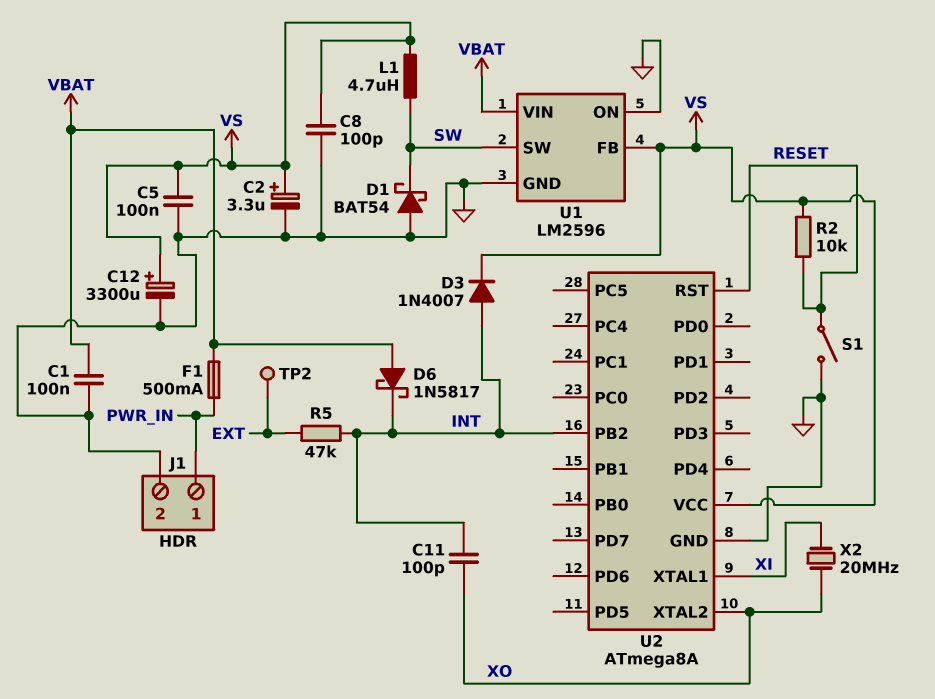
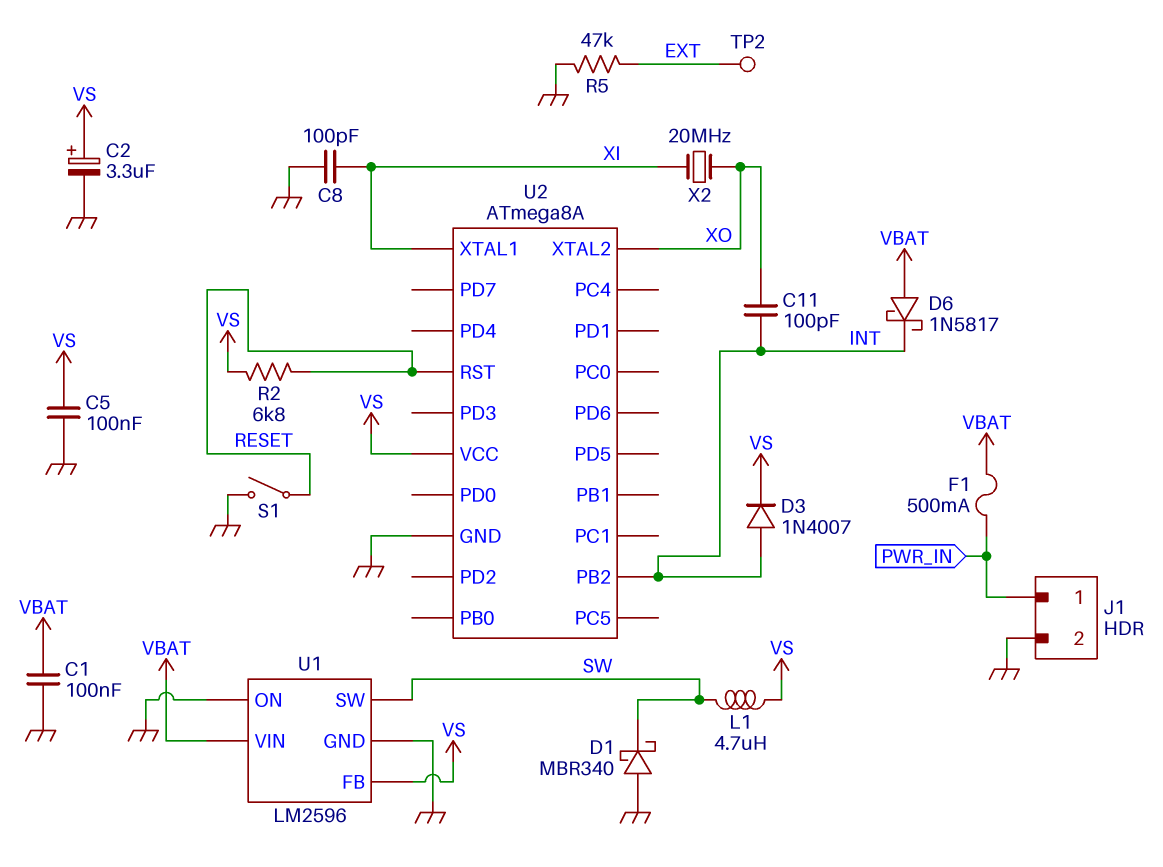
C8: 100pF (GND, VS) -> 100pF (GND, XI)
C12: 3300uF (plus VS, minus GND) -> none
D1: schottky BAT54 (A GND, K SW) -> schottky MBR340 (A GND, K SW)
R2: 10k (RESET, VS) -> 6.8k (RESET, VS)
R5: 47k (EXT, INT) -> 47k (EXT, GND)

